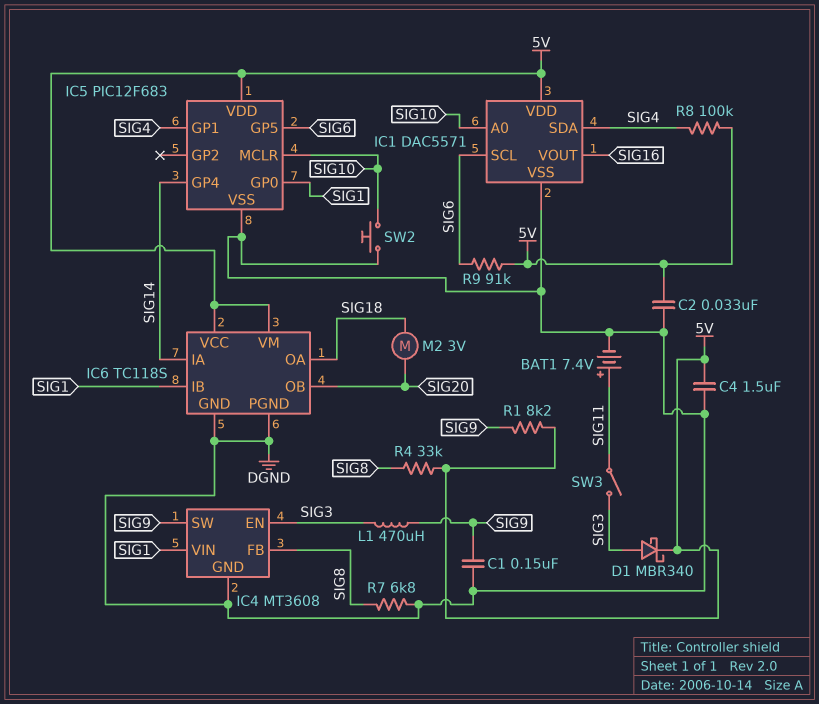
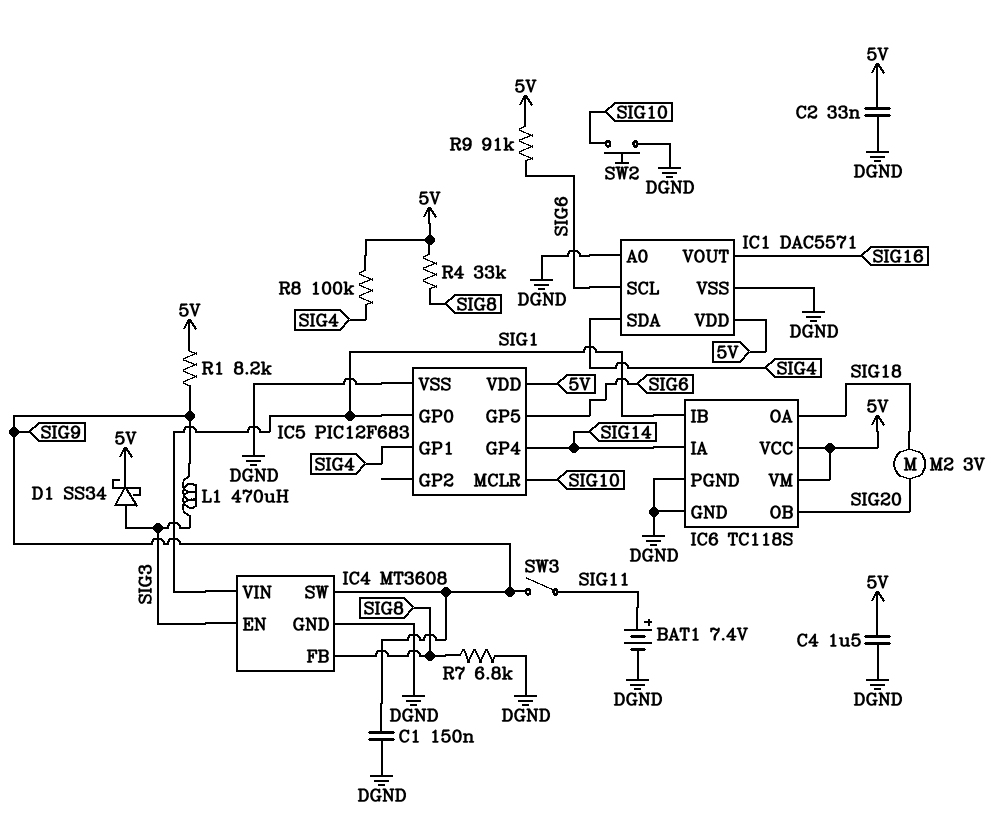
D1: schottky MBR340 (A SIG3, K 5V) -> schottky SS34 (A SIG3, K 5V)
IC1 pin A0: SIG10 -> DGND
SW3: switch (SIG3, SIG11) -> switch (SIG9, SIG11)

